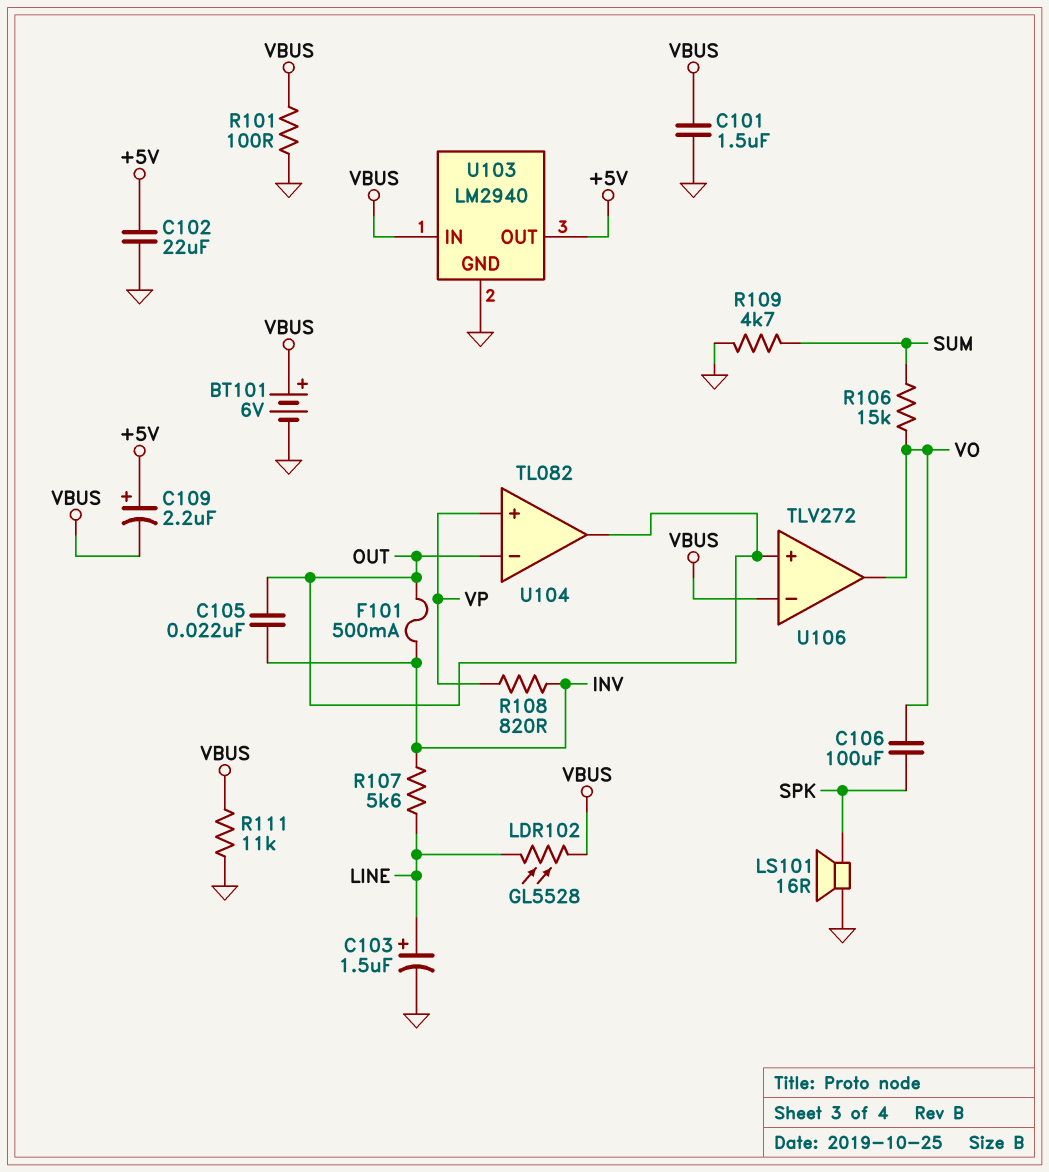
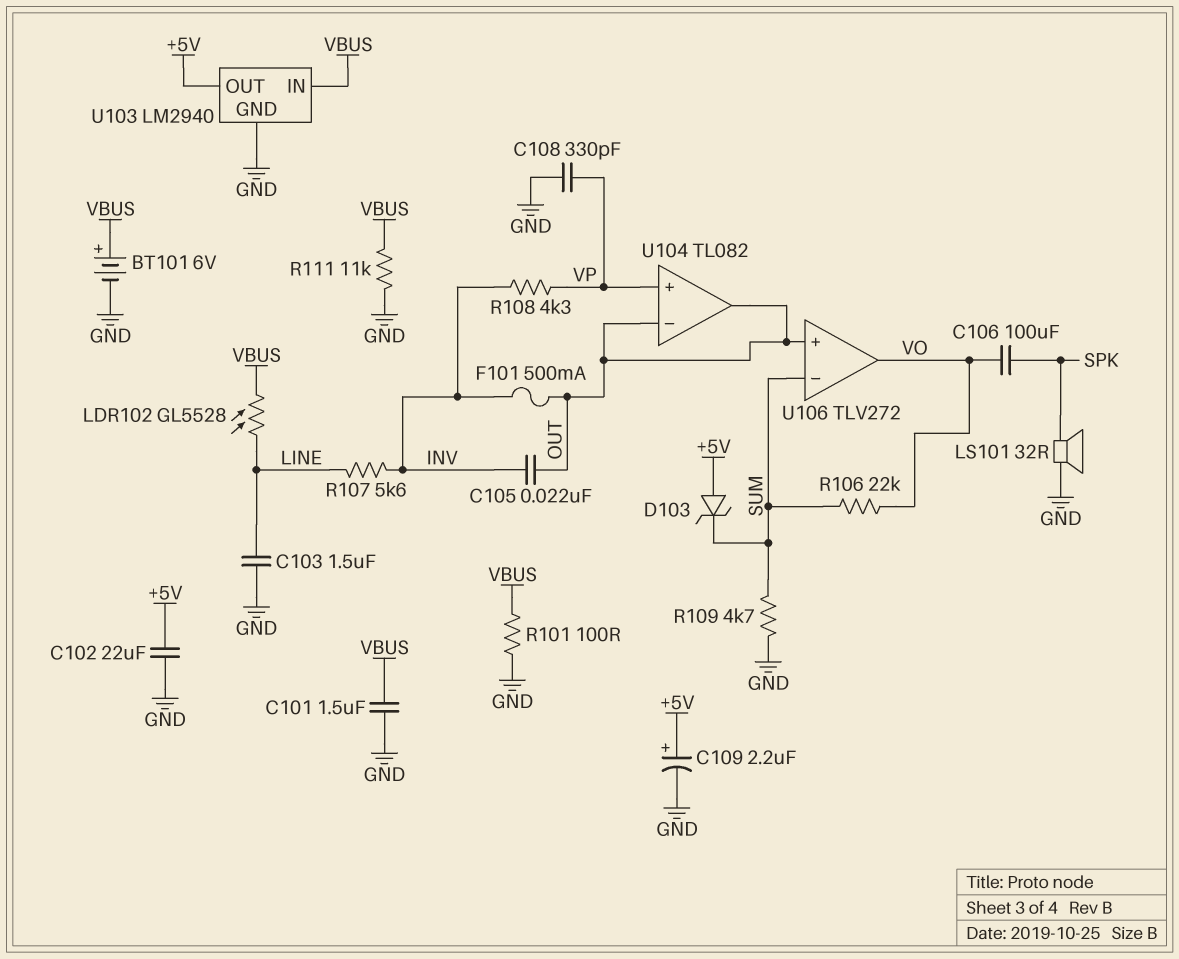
C103: 1.5uF (plus LINE, minus GND) -> 1.5uF (GND, LINE)
C108: none -> 330pF (GND, VP)
C109: 2.2uF (plus +5V, minus VBUS) -> 2.2uF (plus +5V, minus GND)
D103: none -> zener (A +5V, K SUM)
LS101: speaker 16R (GND, SPK) -> speaker 32R (GND, SPK)
R106: 15k (SUM, VO) -> 22k (SUM, VO)
R108: 820 (INV, VP) -> 4.3k (INV, VP)
U106 pin in-: VBUS -> SUM

